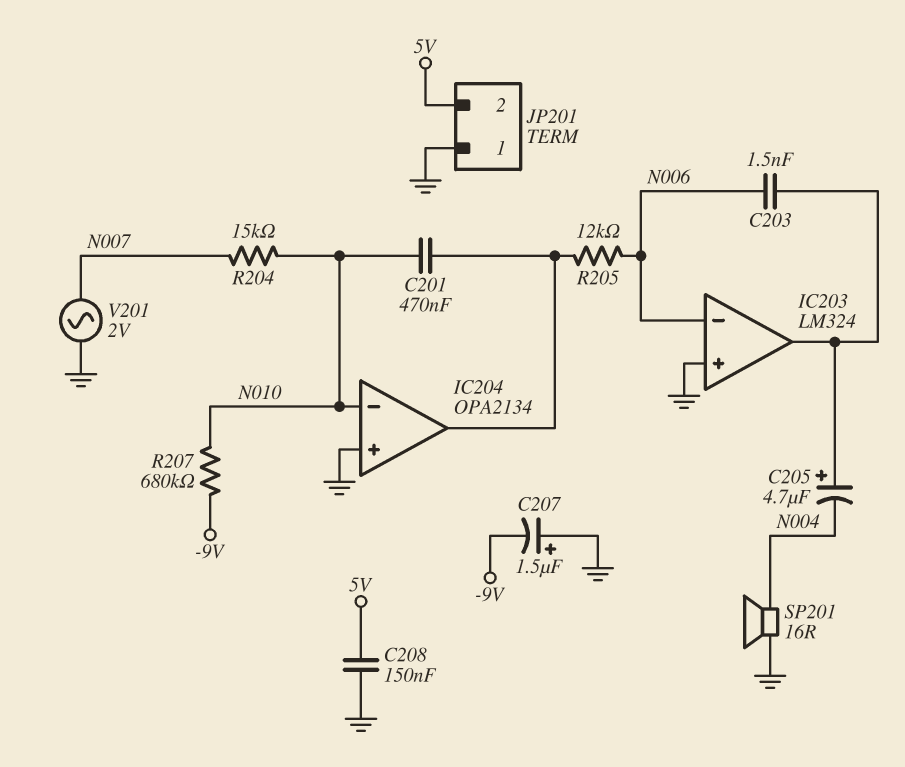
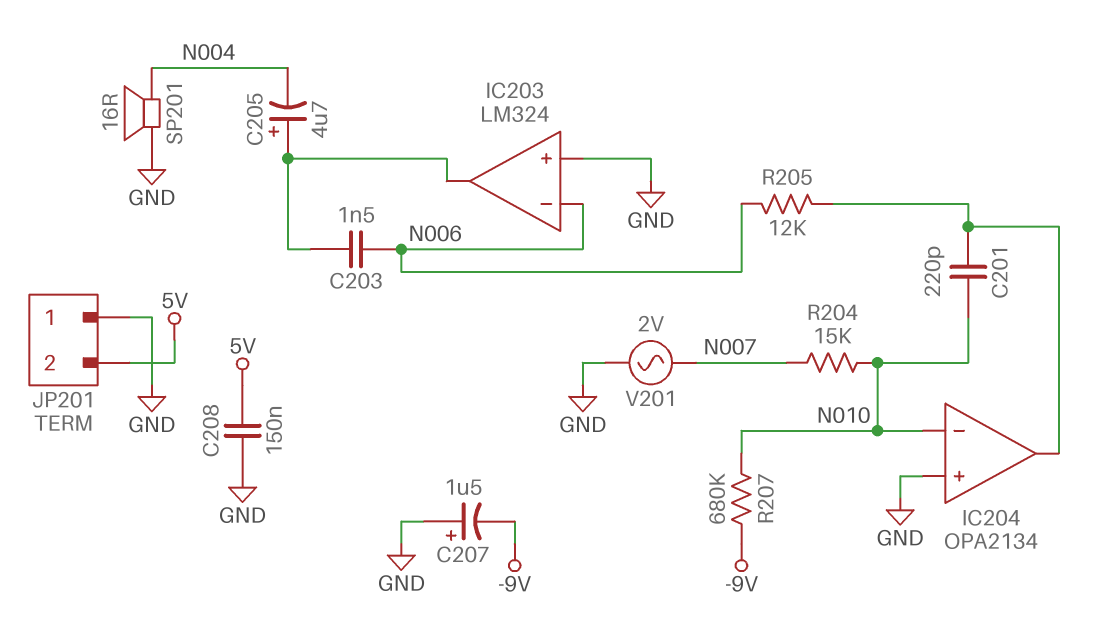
C201: 470nF (IC204/out, N010) -> 220pF (IC204/out, N010)

